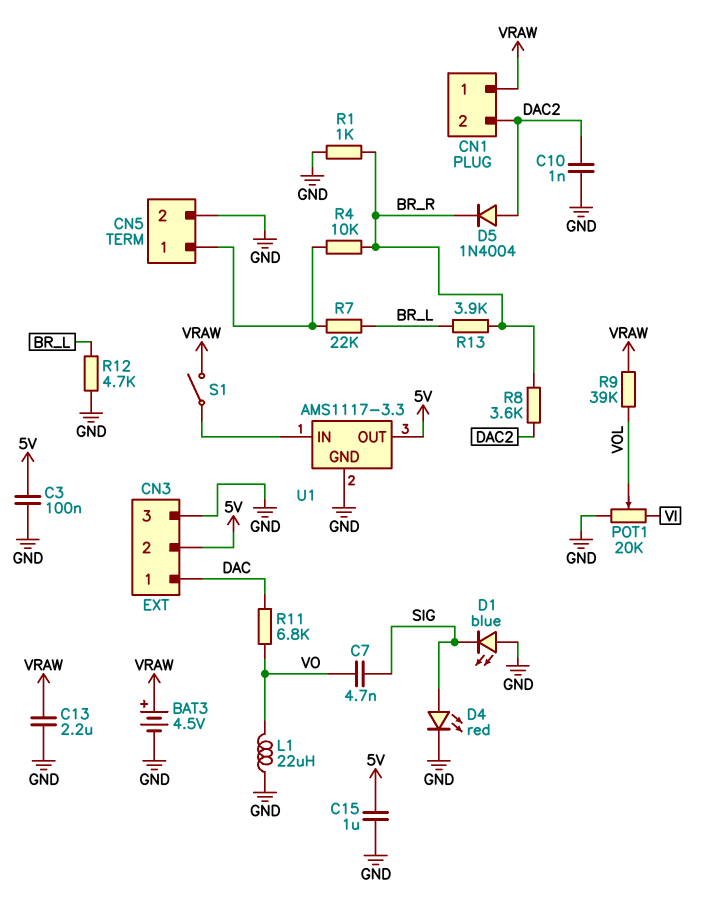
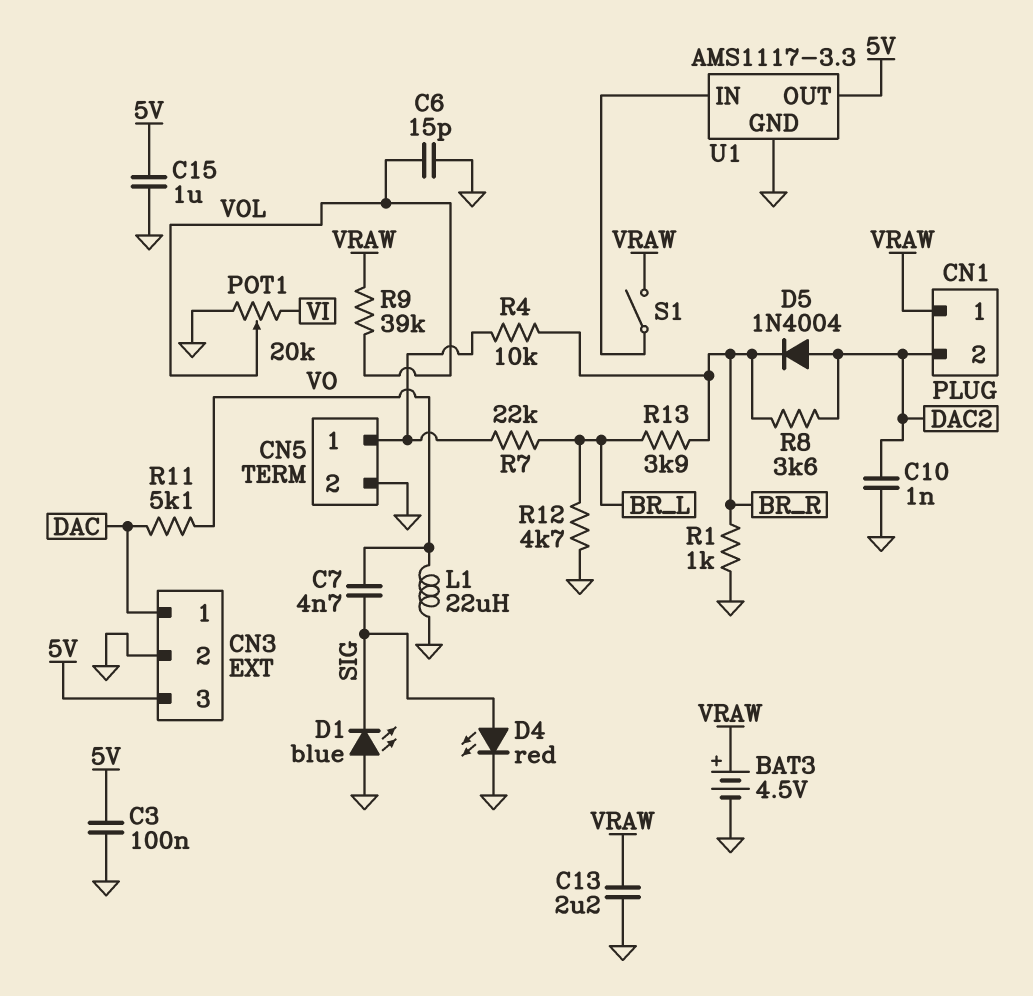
C6: none -> 15pF (GND, VOL)
CN3 pin 2: 5V -> GND
CN3 pin 3: GND -> 5V
R11: 6.8k (DAC, VO) -> 5.1k (DAC, VO)

